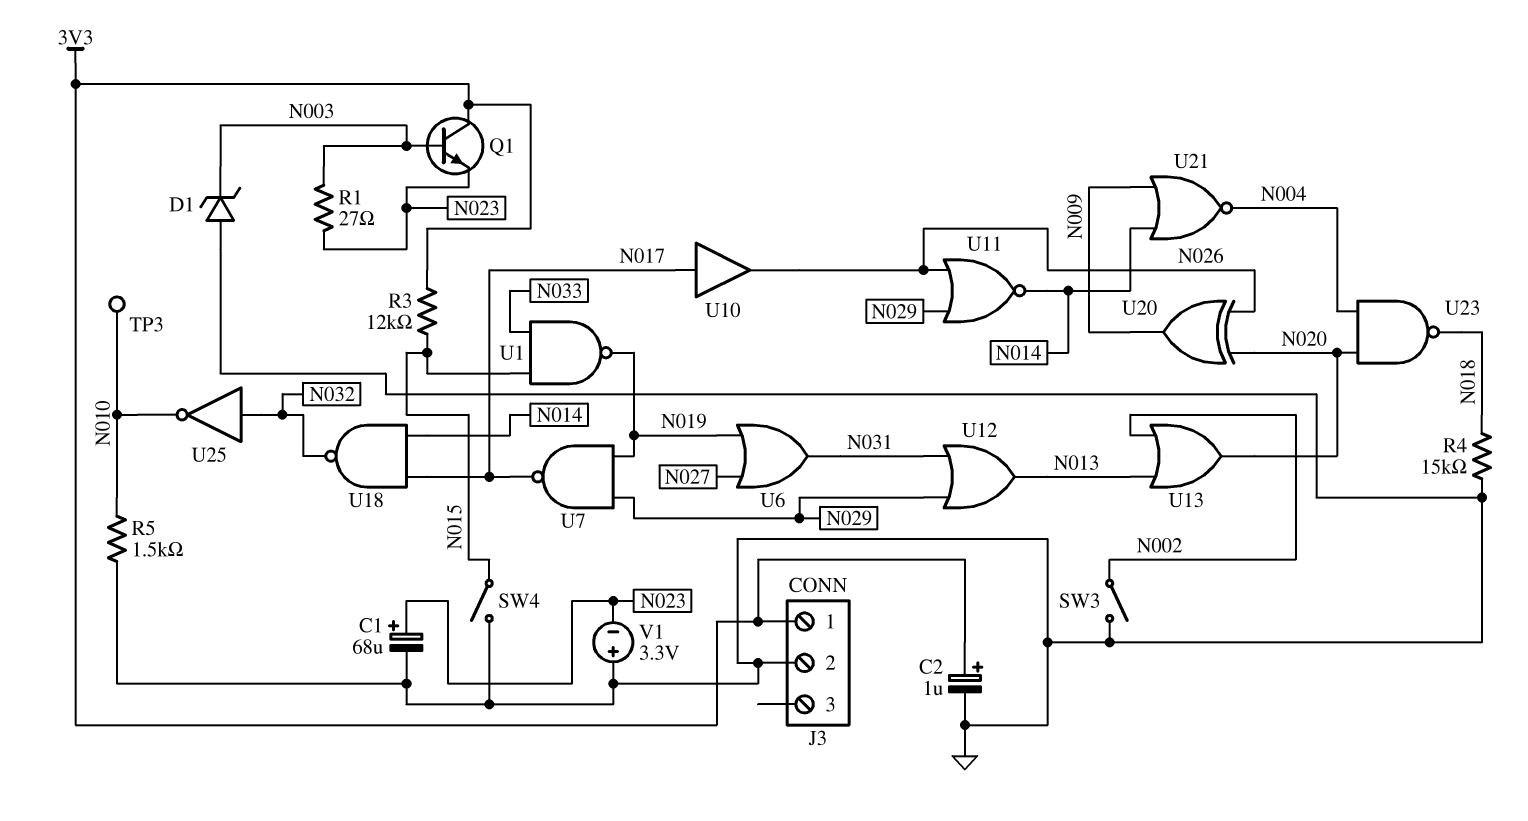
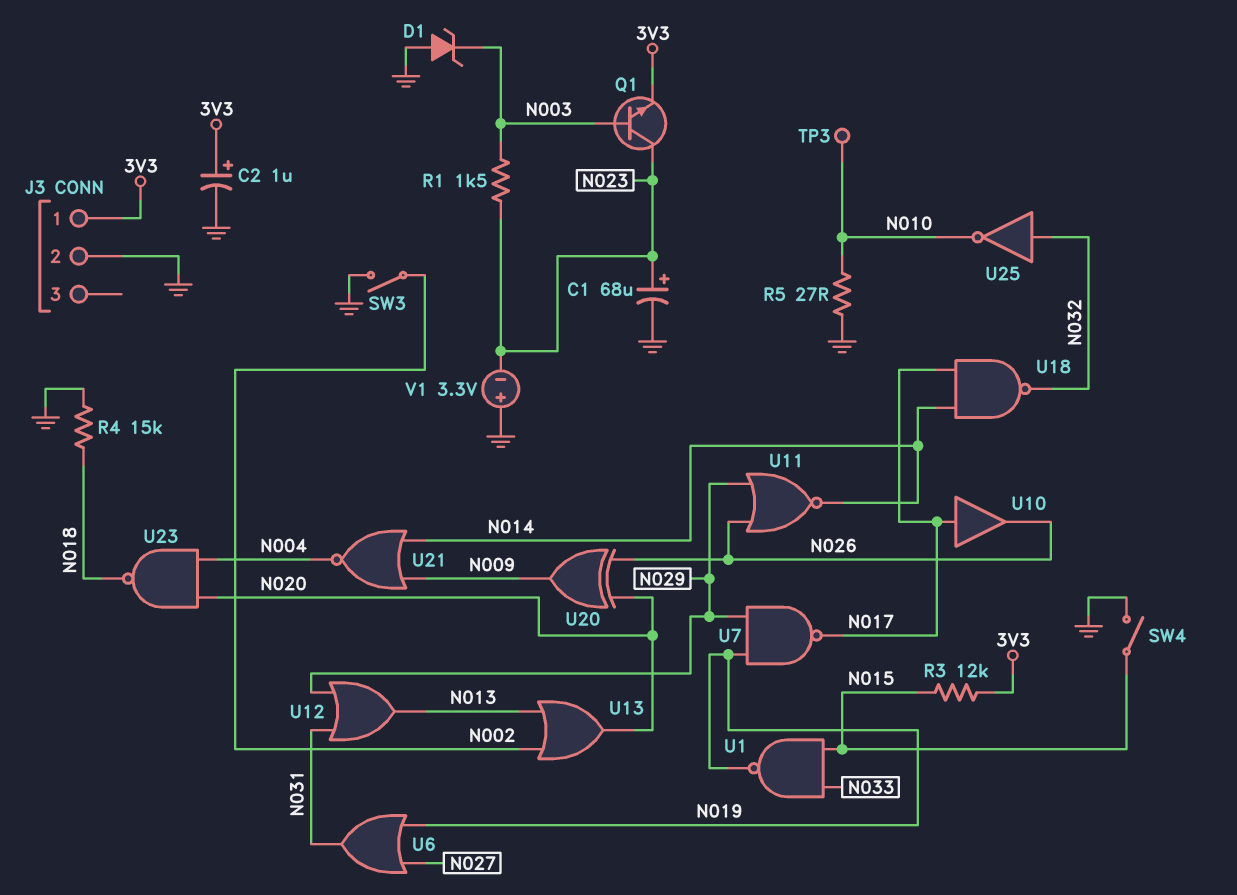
Q1: NPN (B N003, C 3V3, E N023) -> NPN (B N003, C N023, E 3V3)
R1: 27 (N003, N023) -> 1.5k (N003, N023)
R5: 1.5k (GND, N010) -> 27 (GND, N010)

